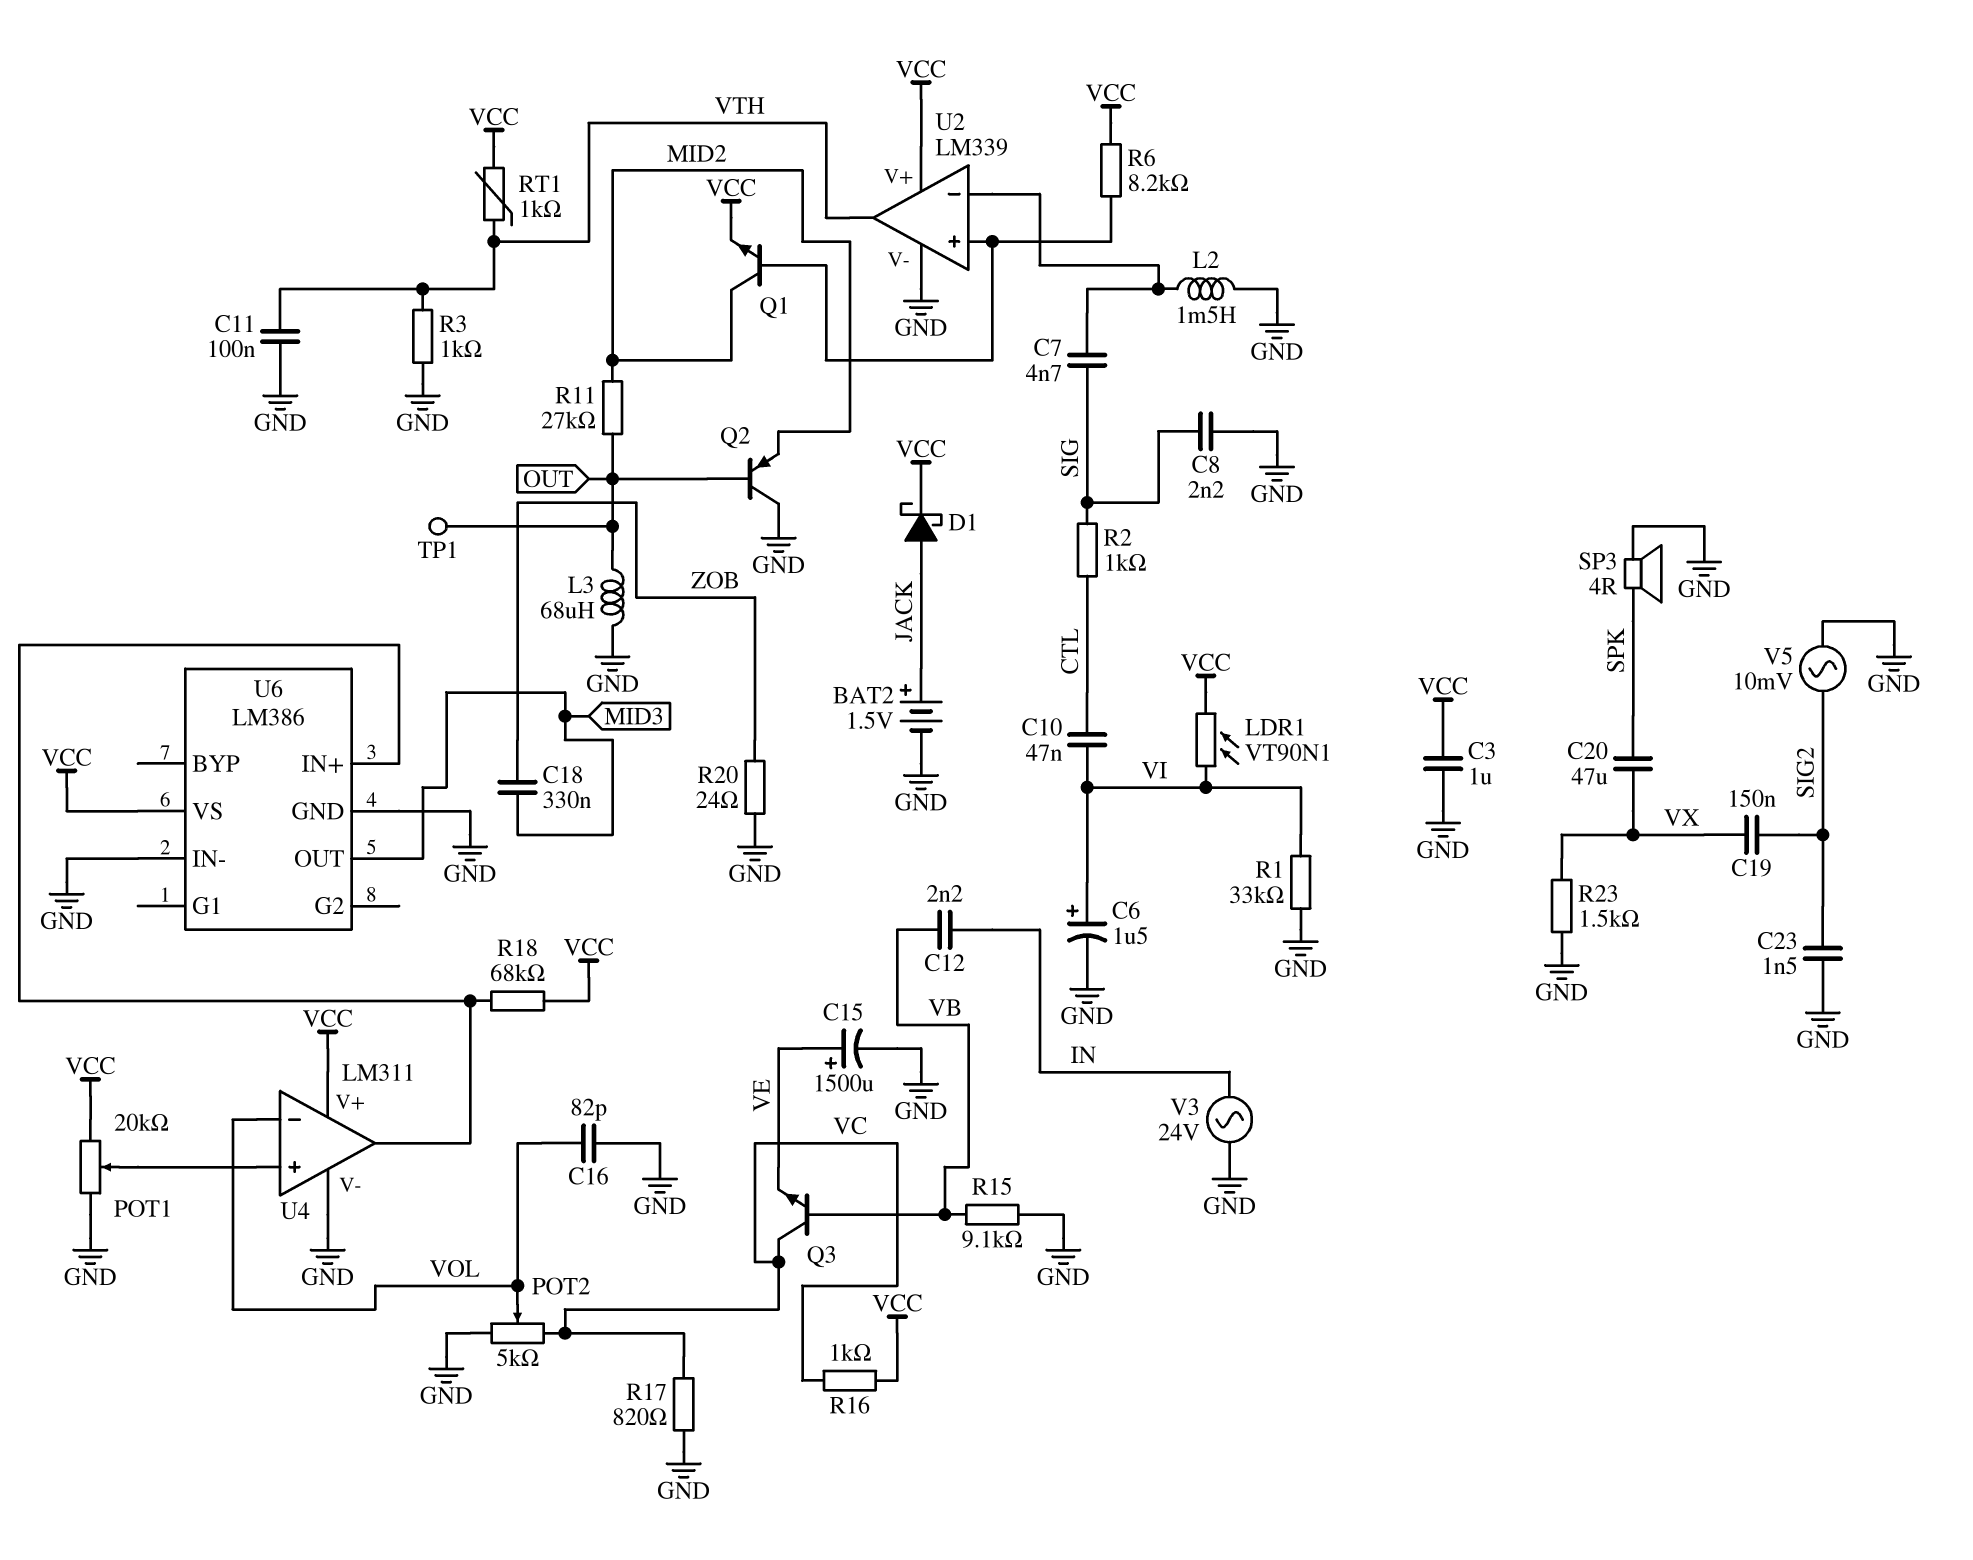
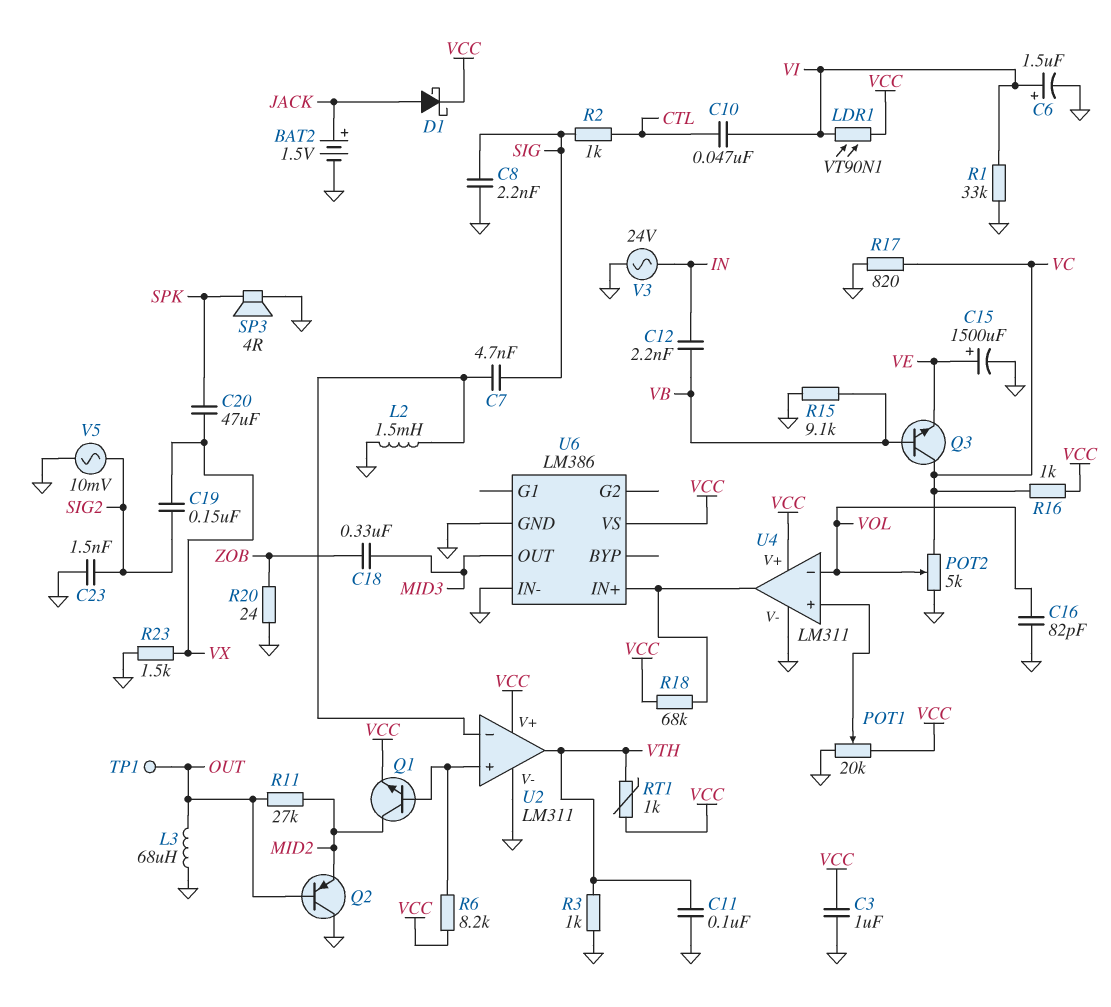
U2: LM339 -> LM311

